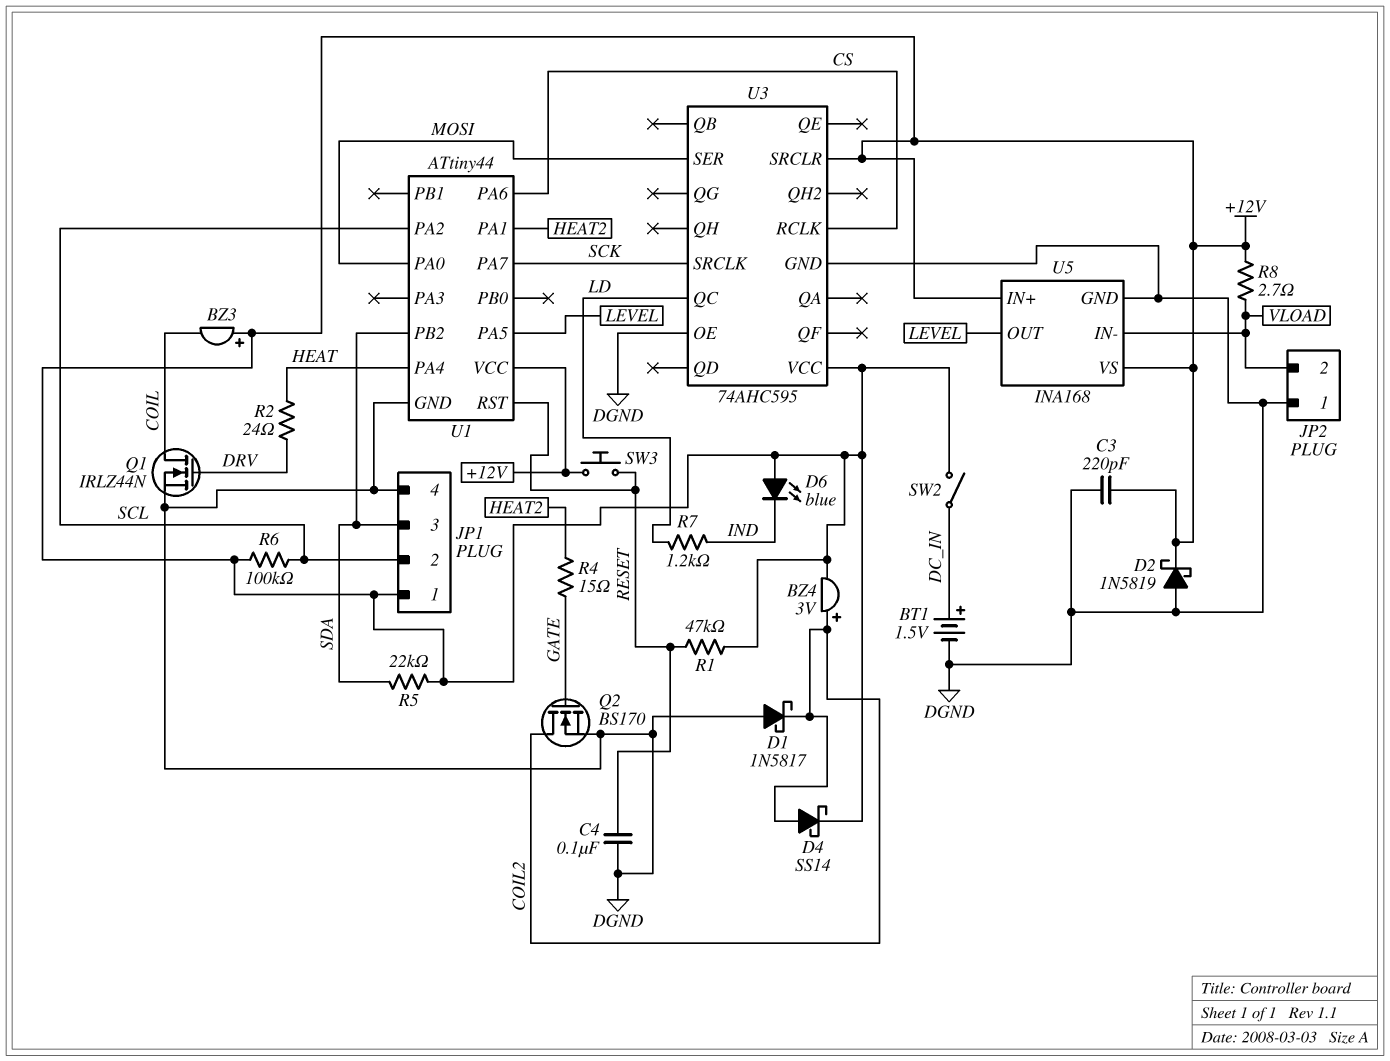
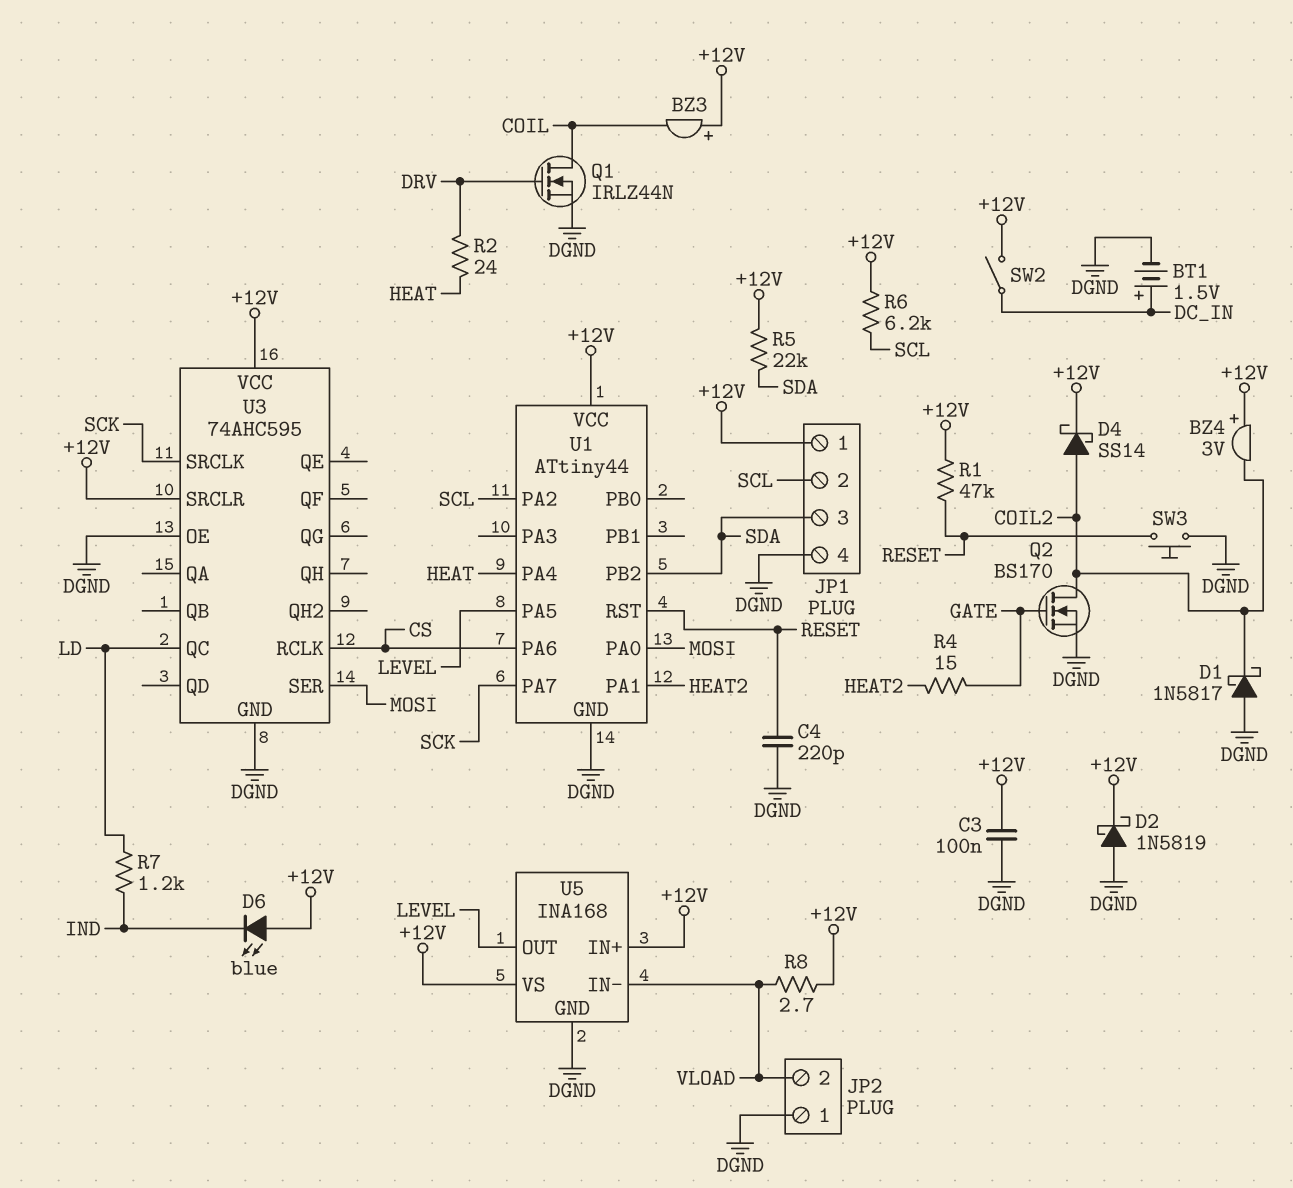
BZ4: buzzer 3V (plus COIL2, minus +12V) -> buzzer 3V (plus +12V, minus COIL2)
C3: 220pF (+12V, DGND) -> 100nF (+12V, DGND)
C4: 100nF (DGND, RESET) -> 220pF (DGND, RESET)
R6: 100k (+12V, SCL) -> 6.2k (+12V, SCL)
SW3: button (+12V, RESET) -> button (DGND, RESET)

